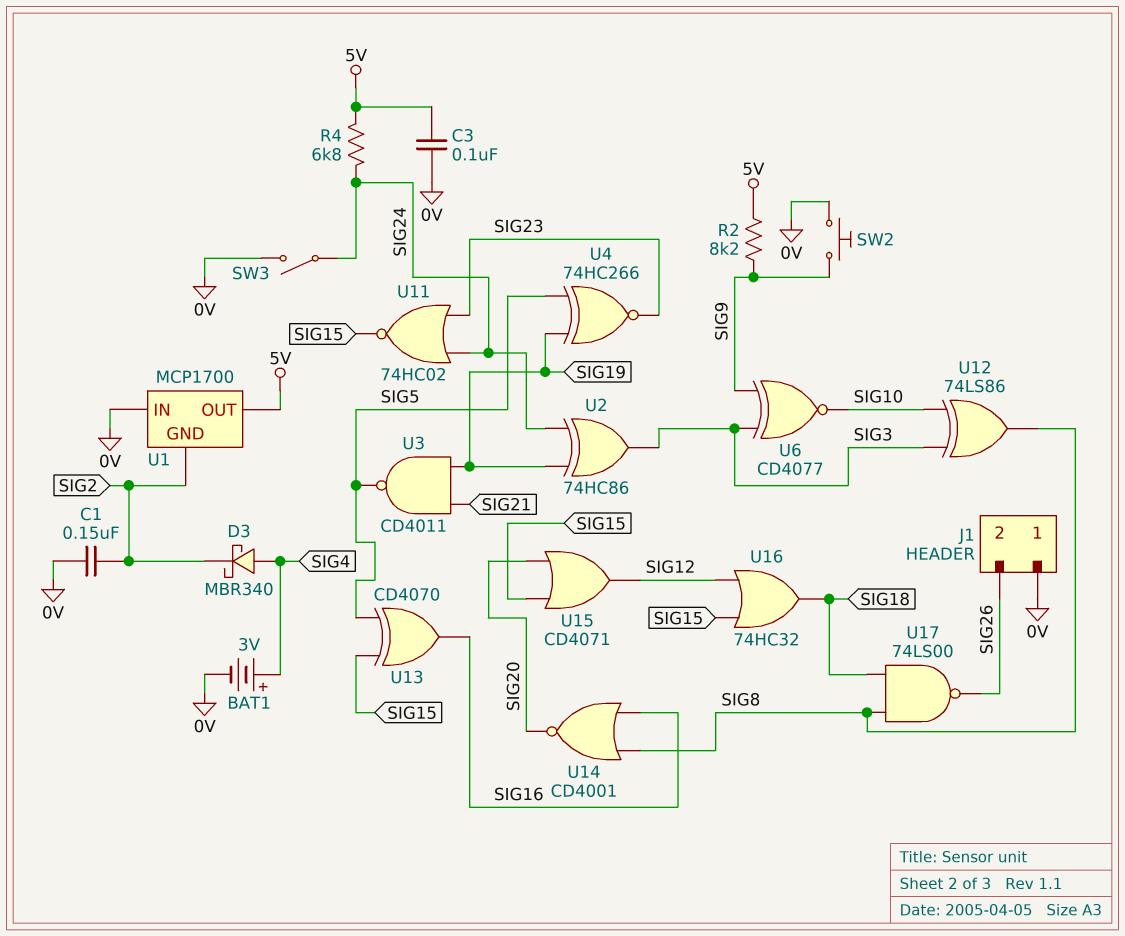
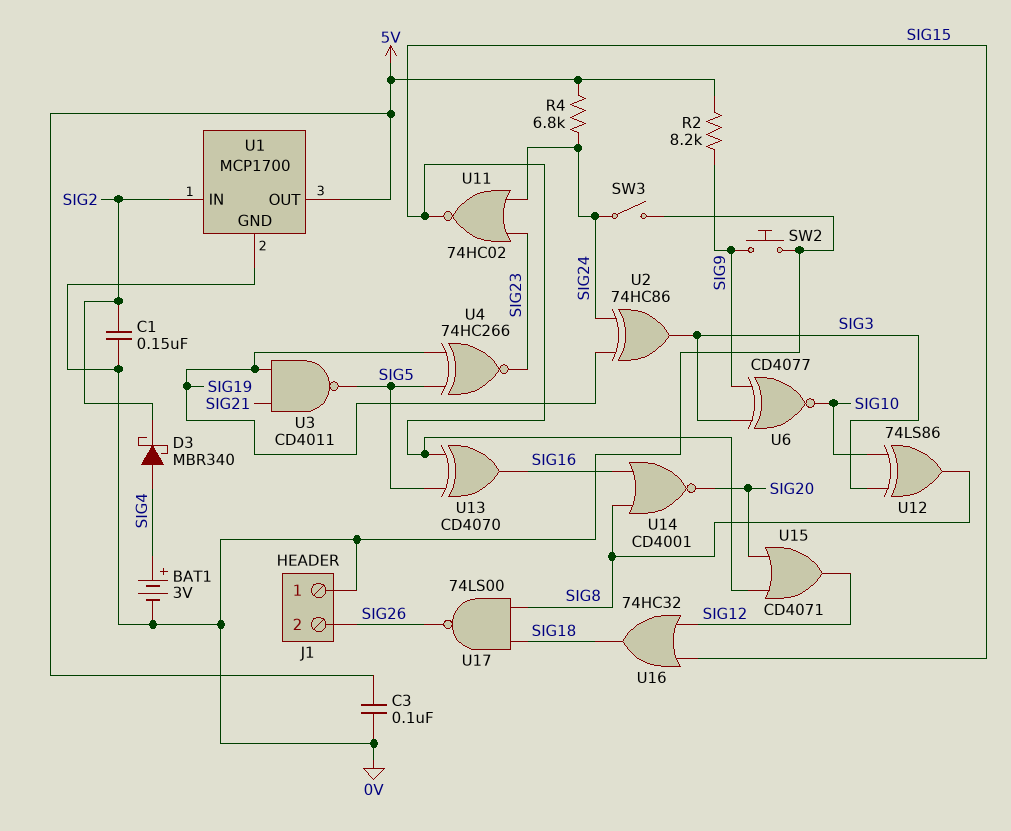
U1 pin GND: SIG2 -> 0V
U1 pin IN: 0V -> SIG2

